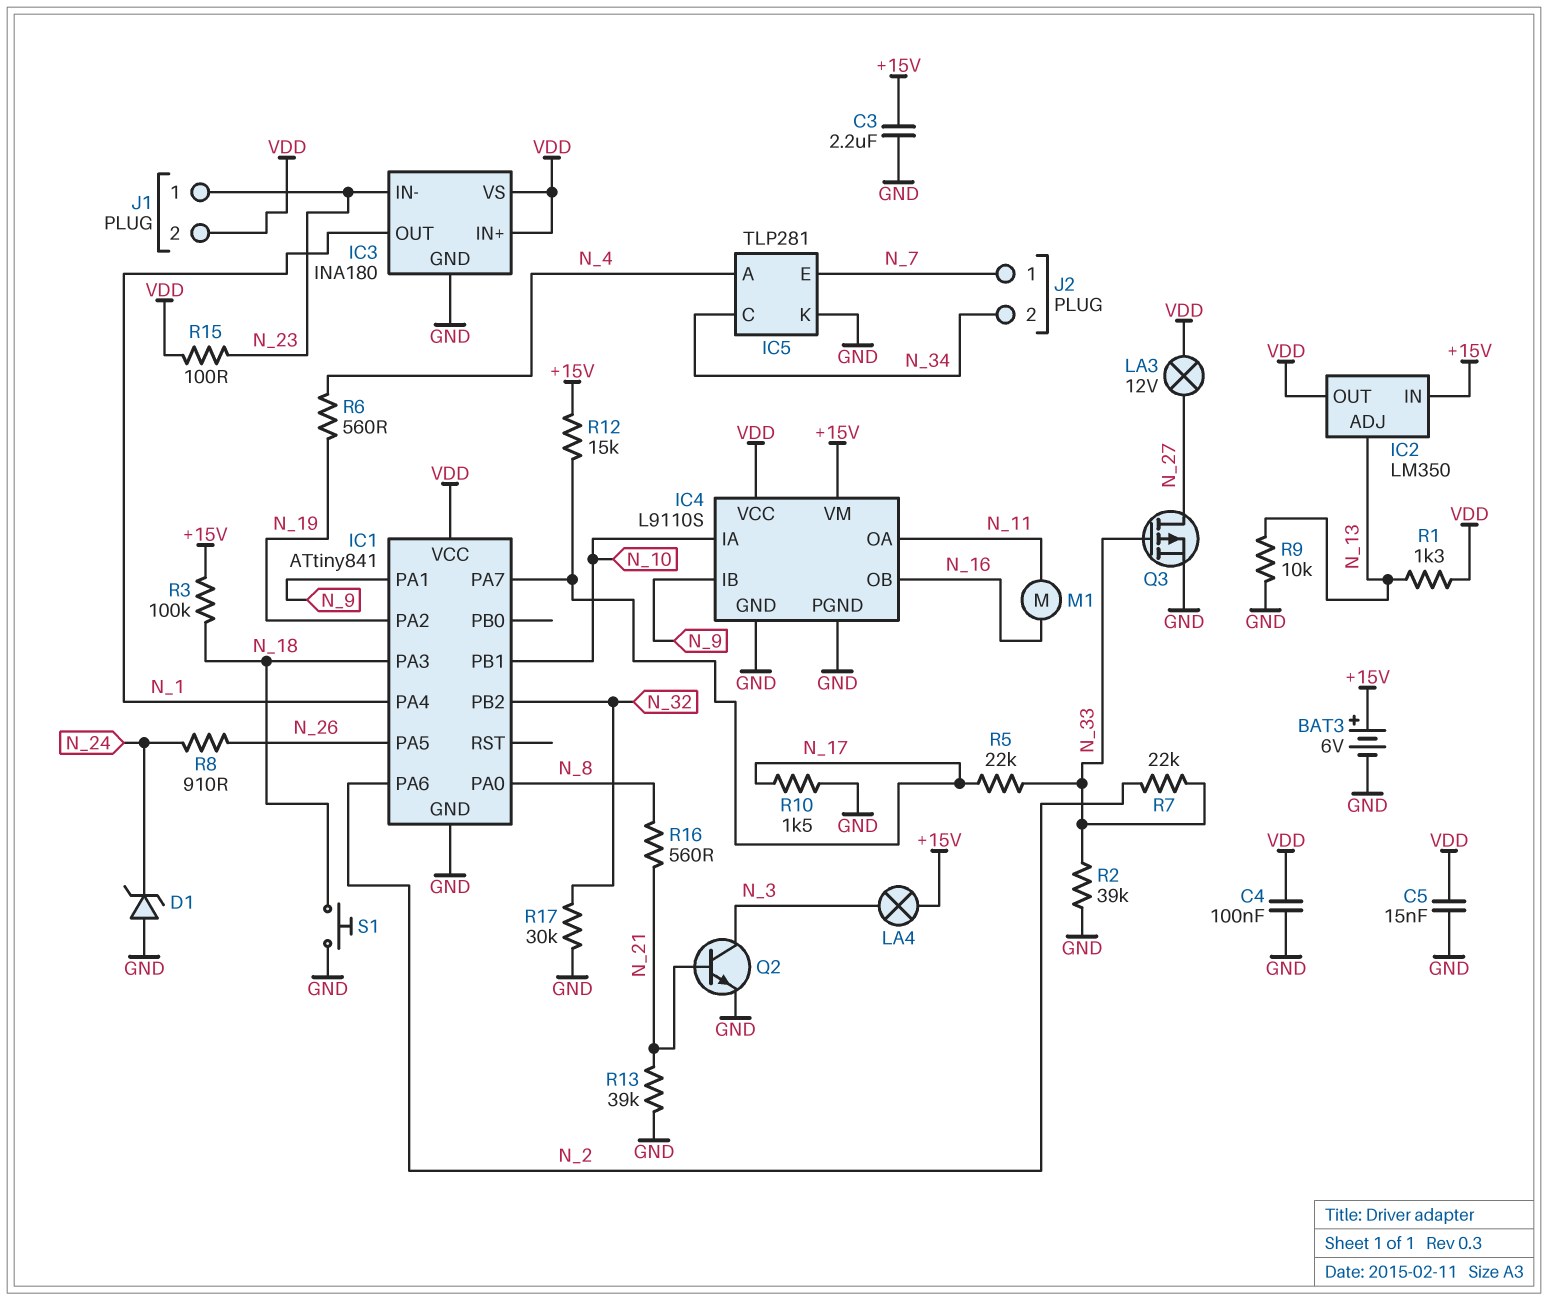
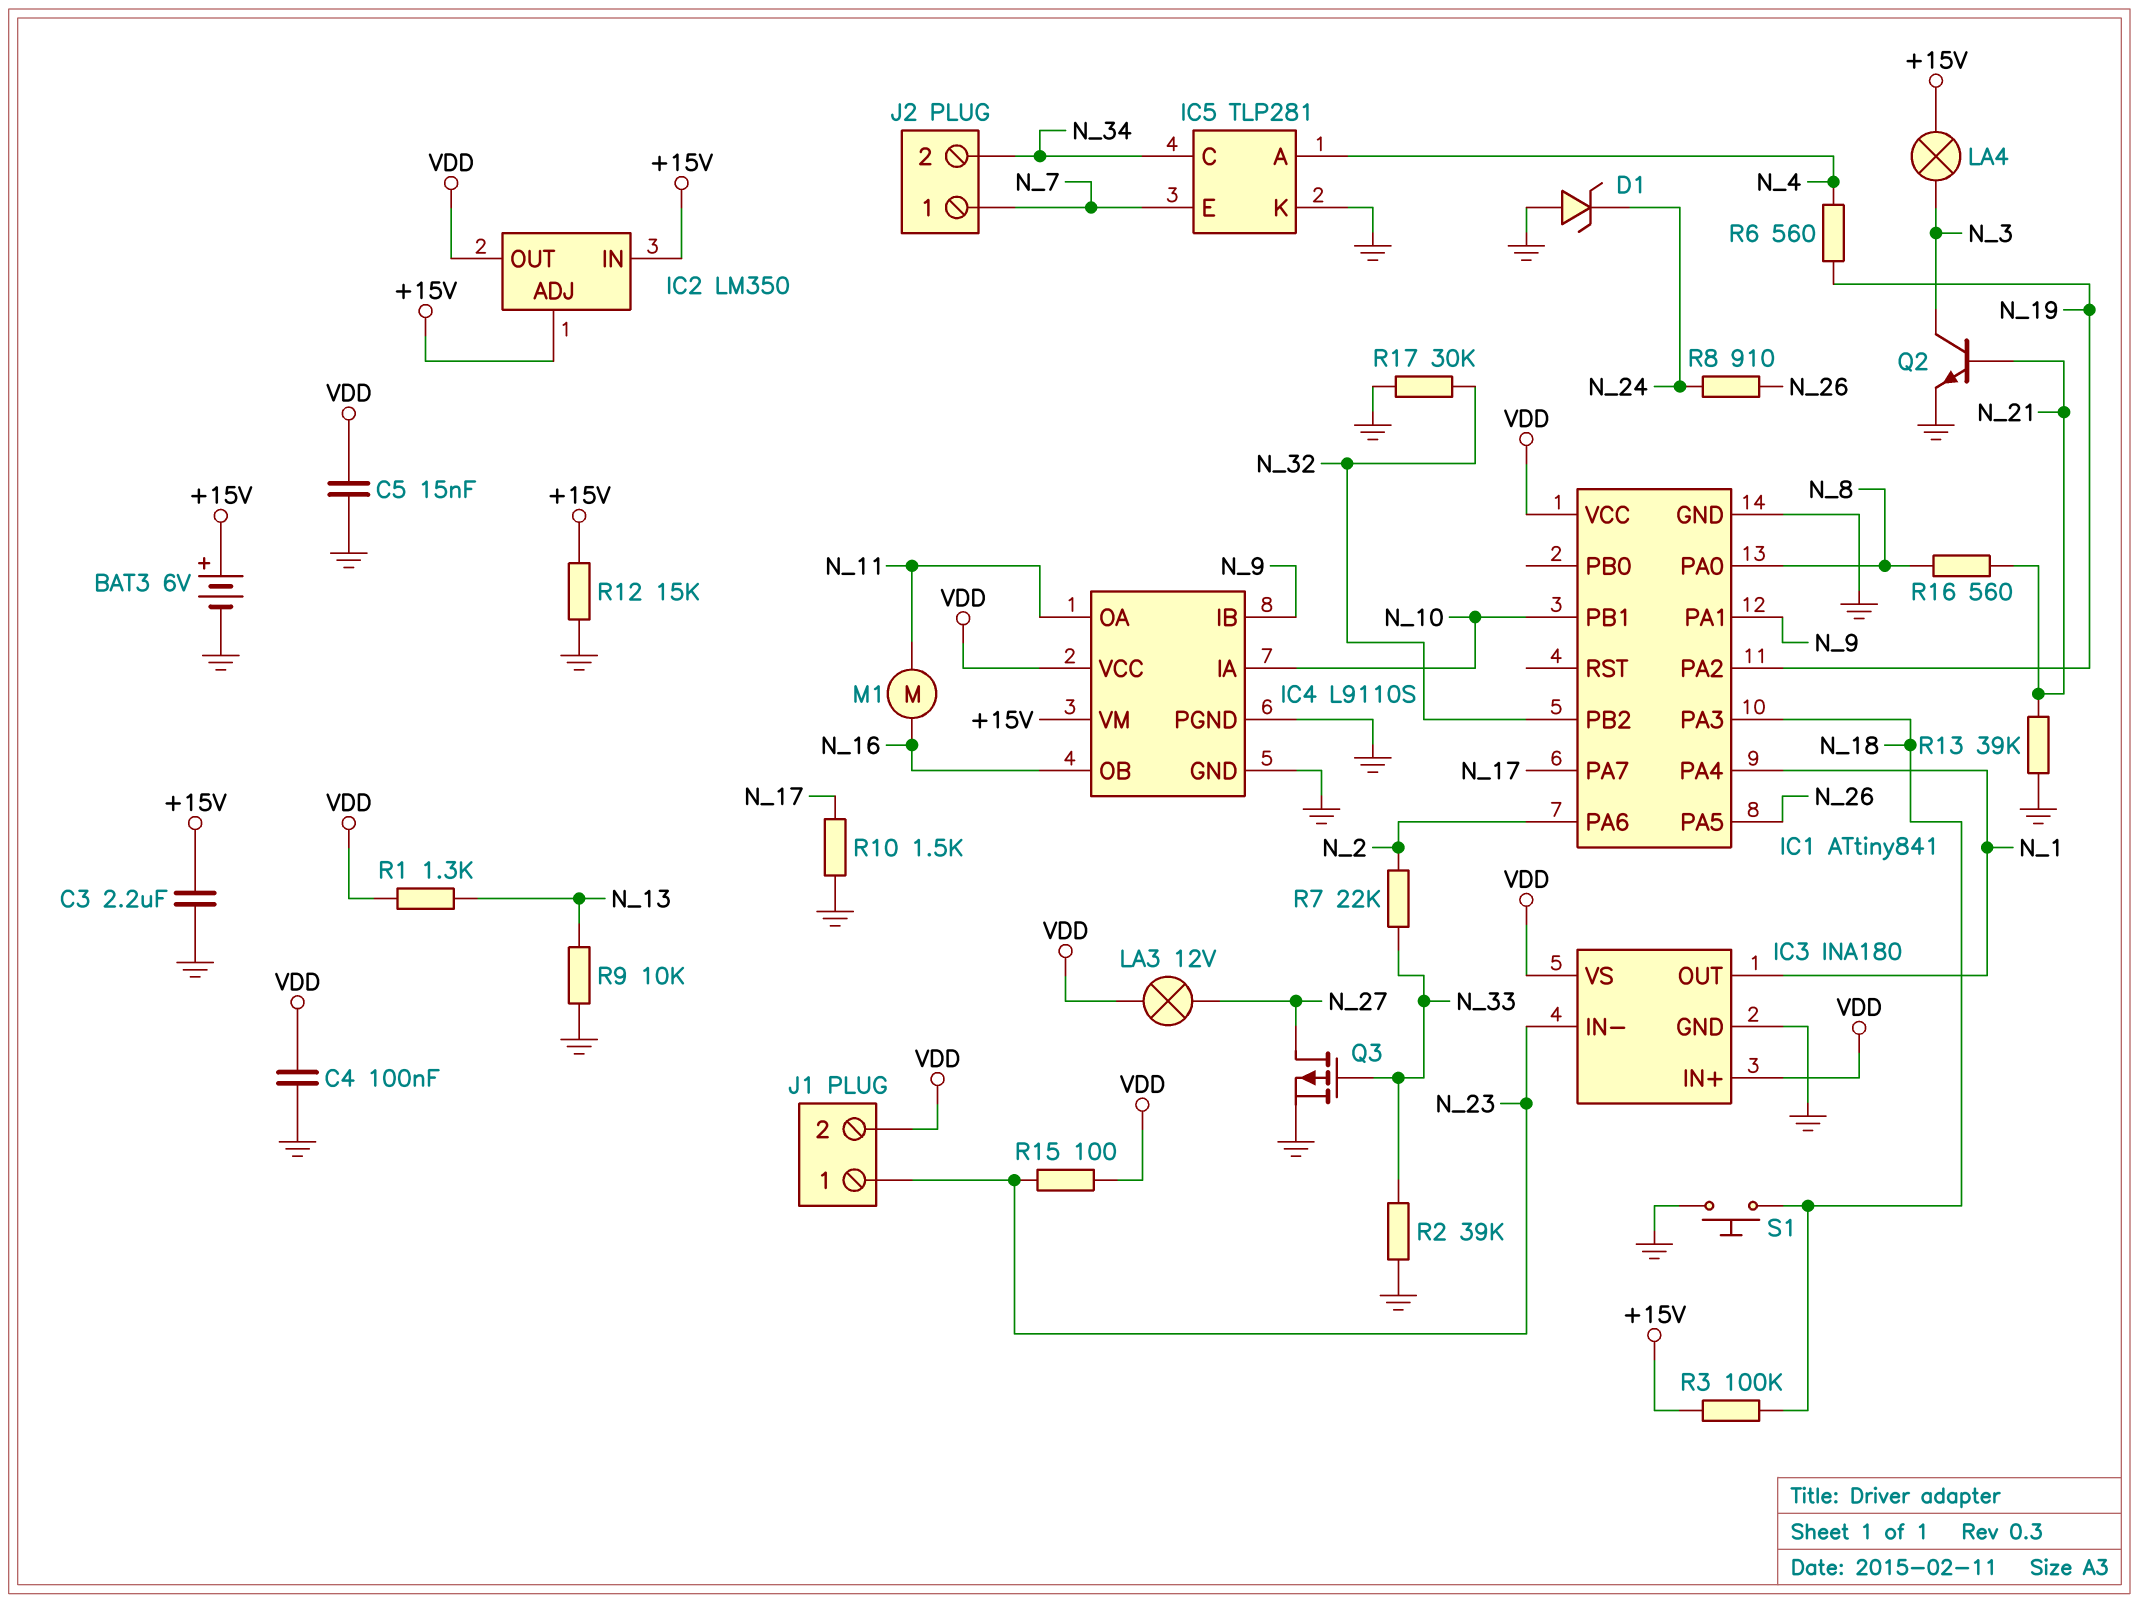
IC2 pin ADJ: N_13 -> +15V
R5: 22k (N_17, N_33) -> none
R12: 15k (+15V, N_17) -> 15k (+15V, GND)

